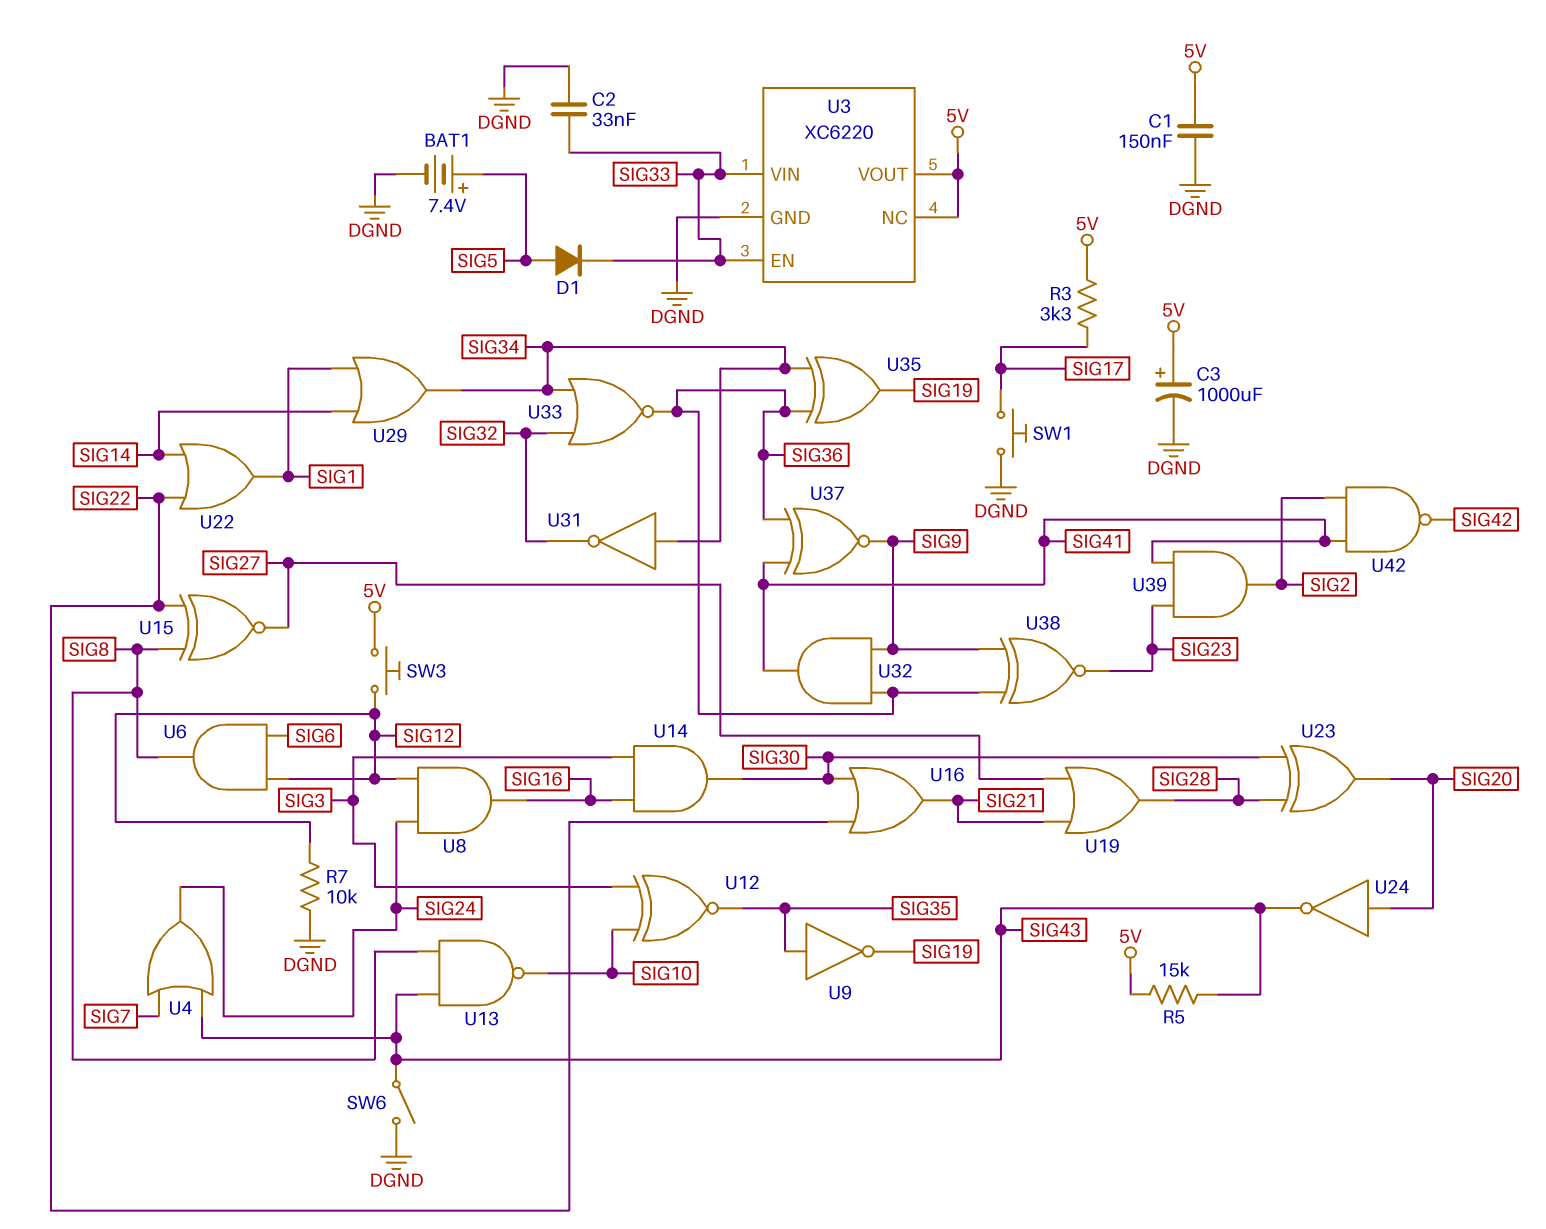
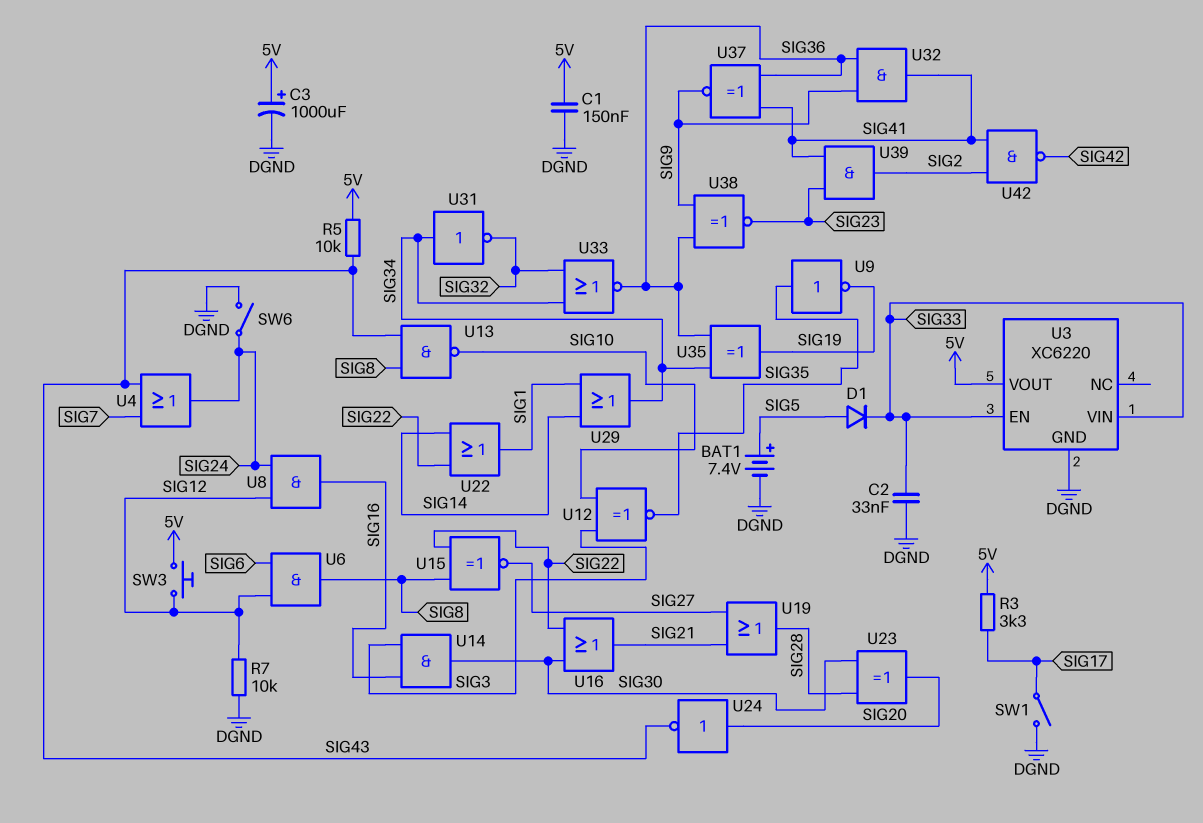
R5: 15k (5V, SIG43) -> 10k (5V, SIG43)
SW1: button (DGND, SIG17) -> switch (DGND, SIG17)
SW6: switch (DGND, SIG43) -> switch (DGND, SIG24)
U3 pin NC: 5V -> none

